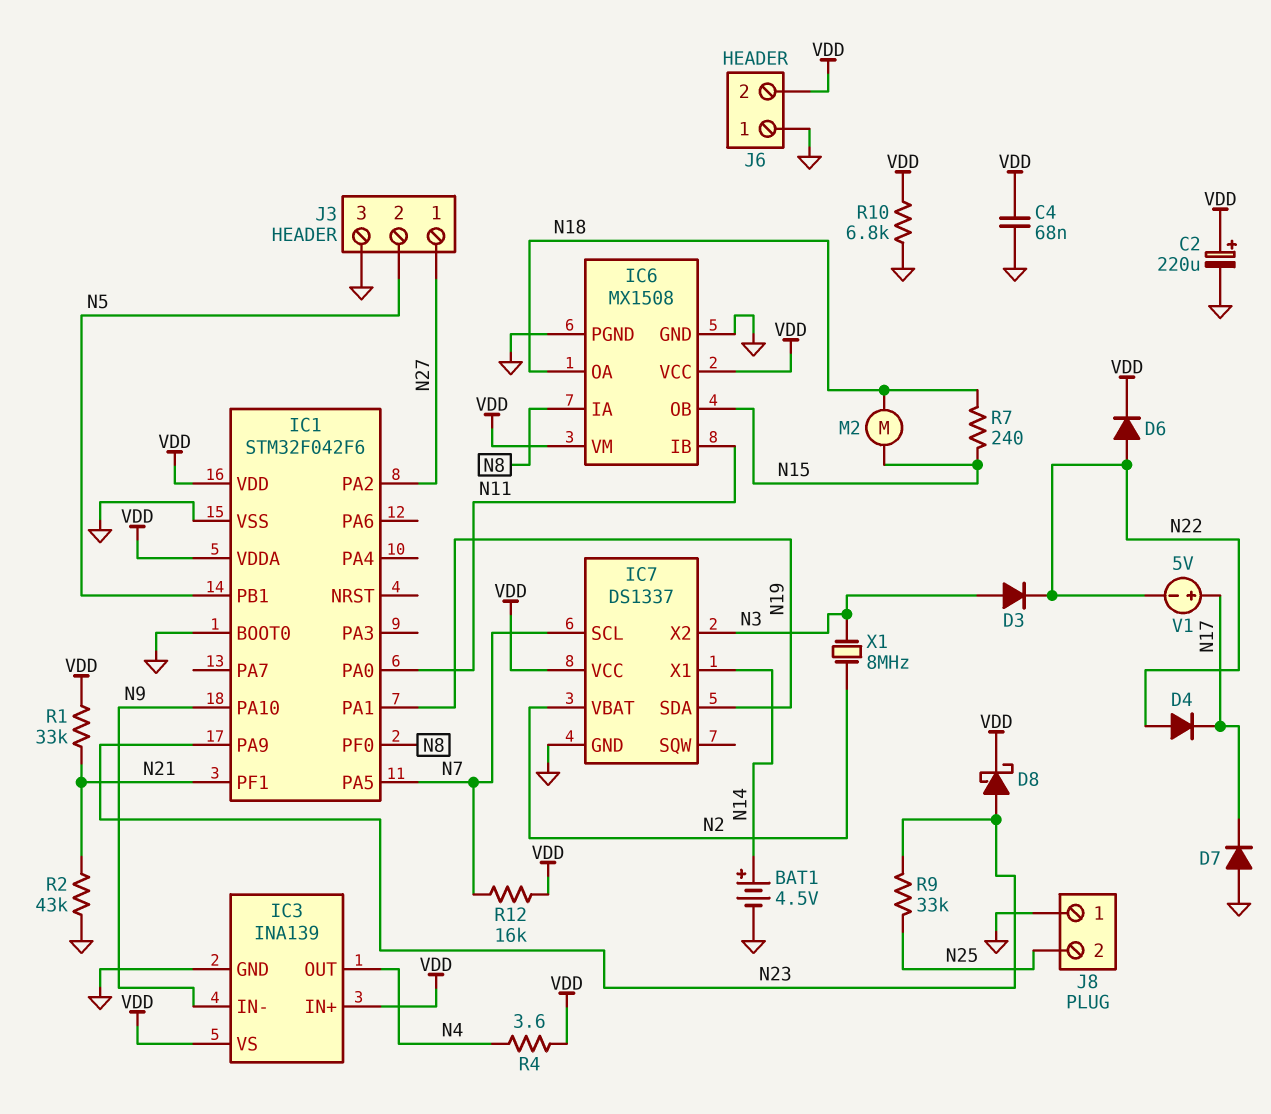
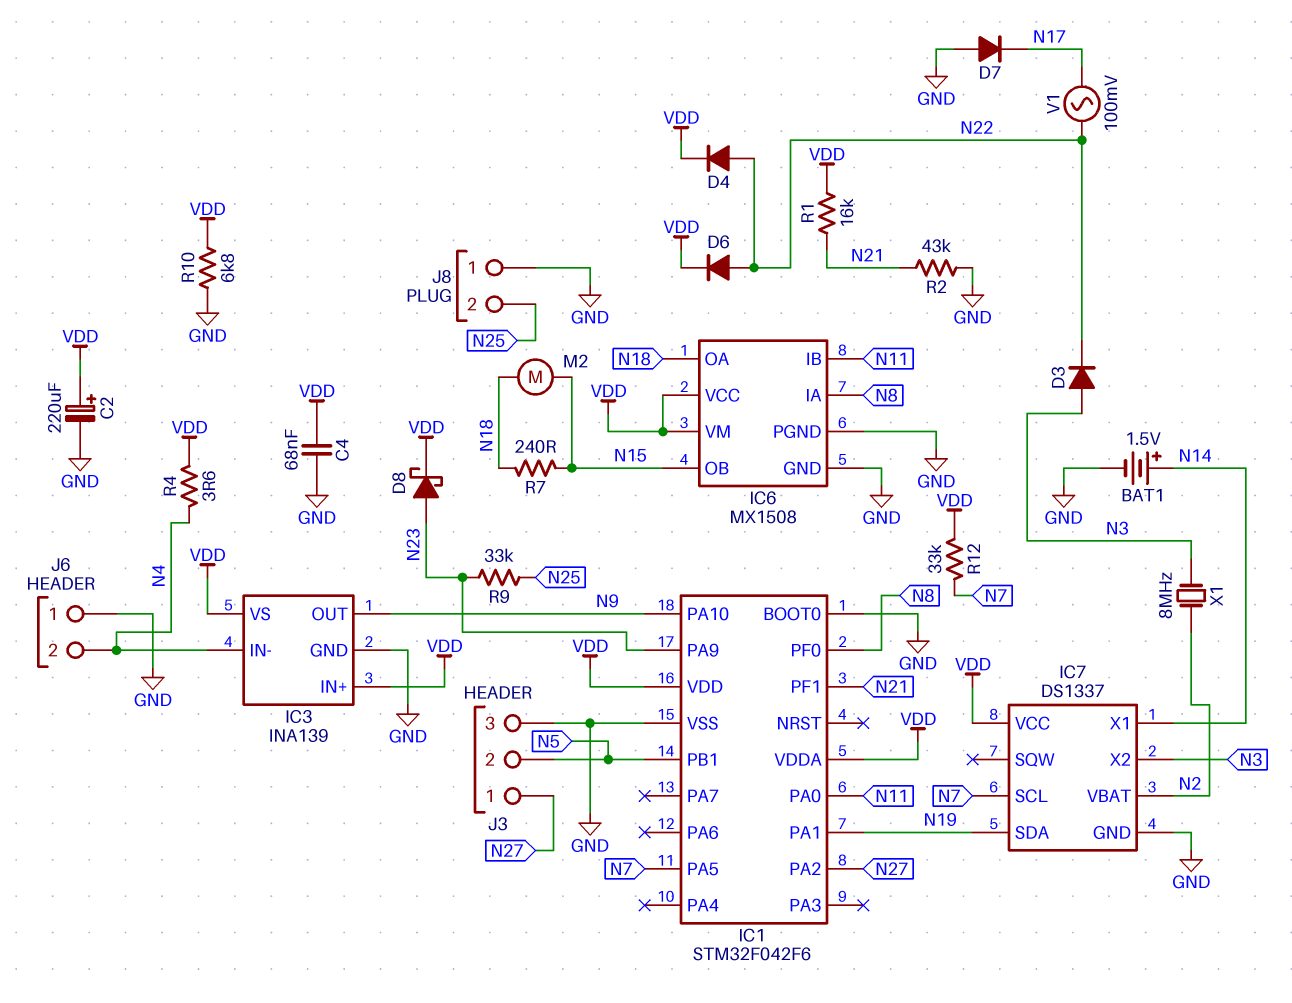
BAT1: 4.5V (plus N14, minus GND) -> 1.5V (plus N14, minus GND)
D4: diode (A N22, K N17) -> diode (A N22, K VDD)
IC3 pin IN-: N9 -> N4
IC3 pin OUT: N4 -> N9
J6 pin 2: VDD -> N4
R1: 33k (N21, VDD) -> 16k (N21, VDD)
R12: 16k (N7, VDD) -> 33k (N7, VDD)
V1: 5V (plus N17, minus N22) -> AC 100mV (N17, N22)

